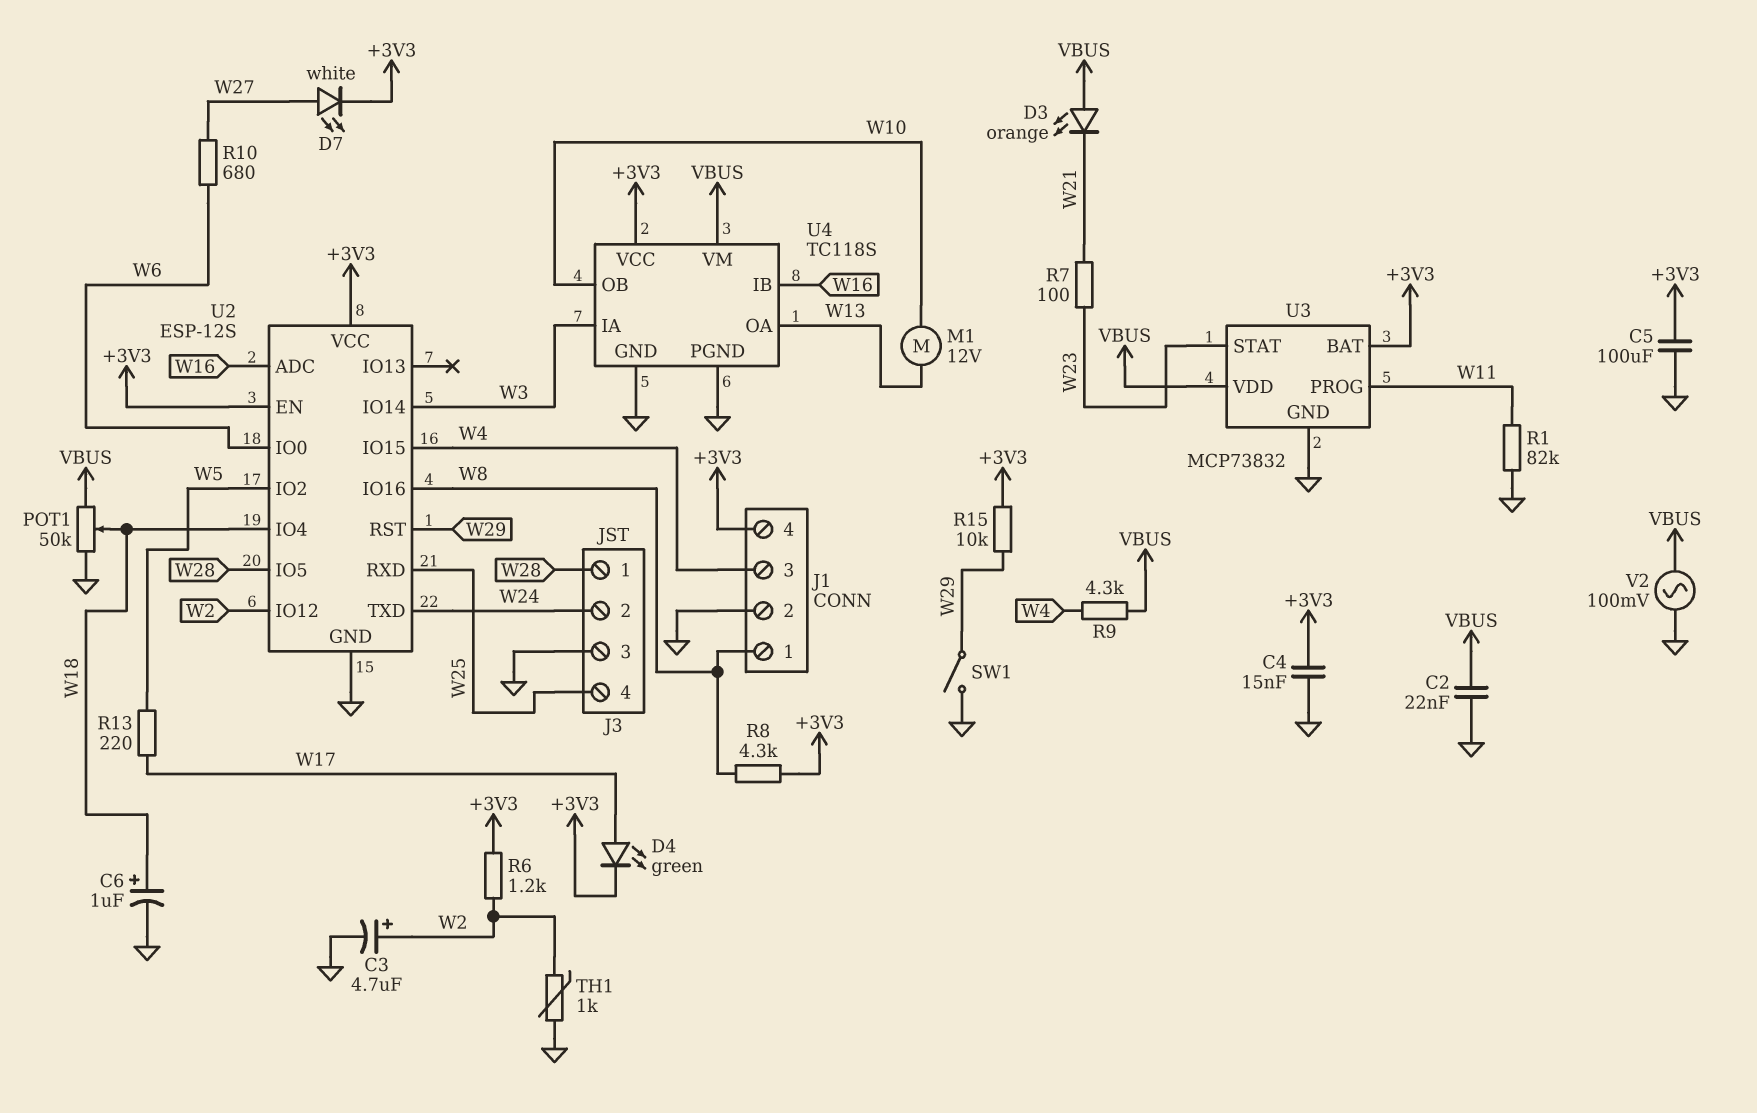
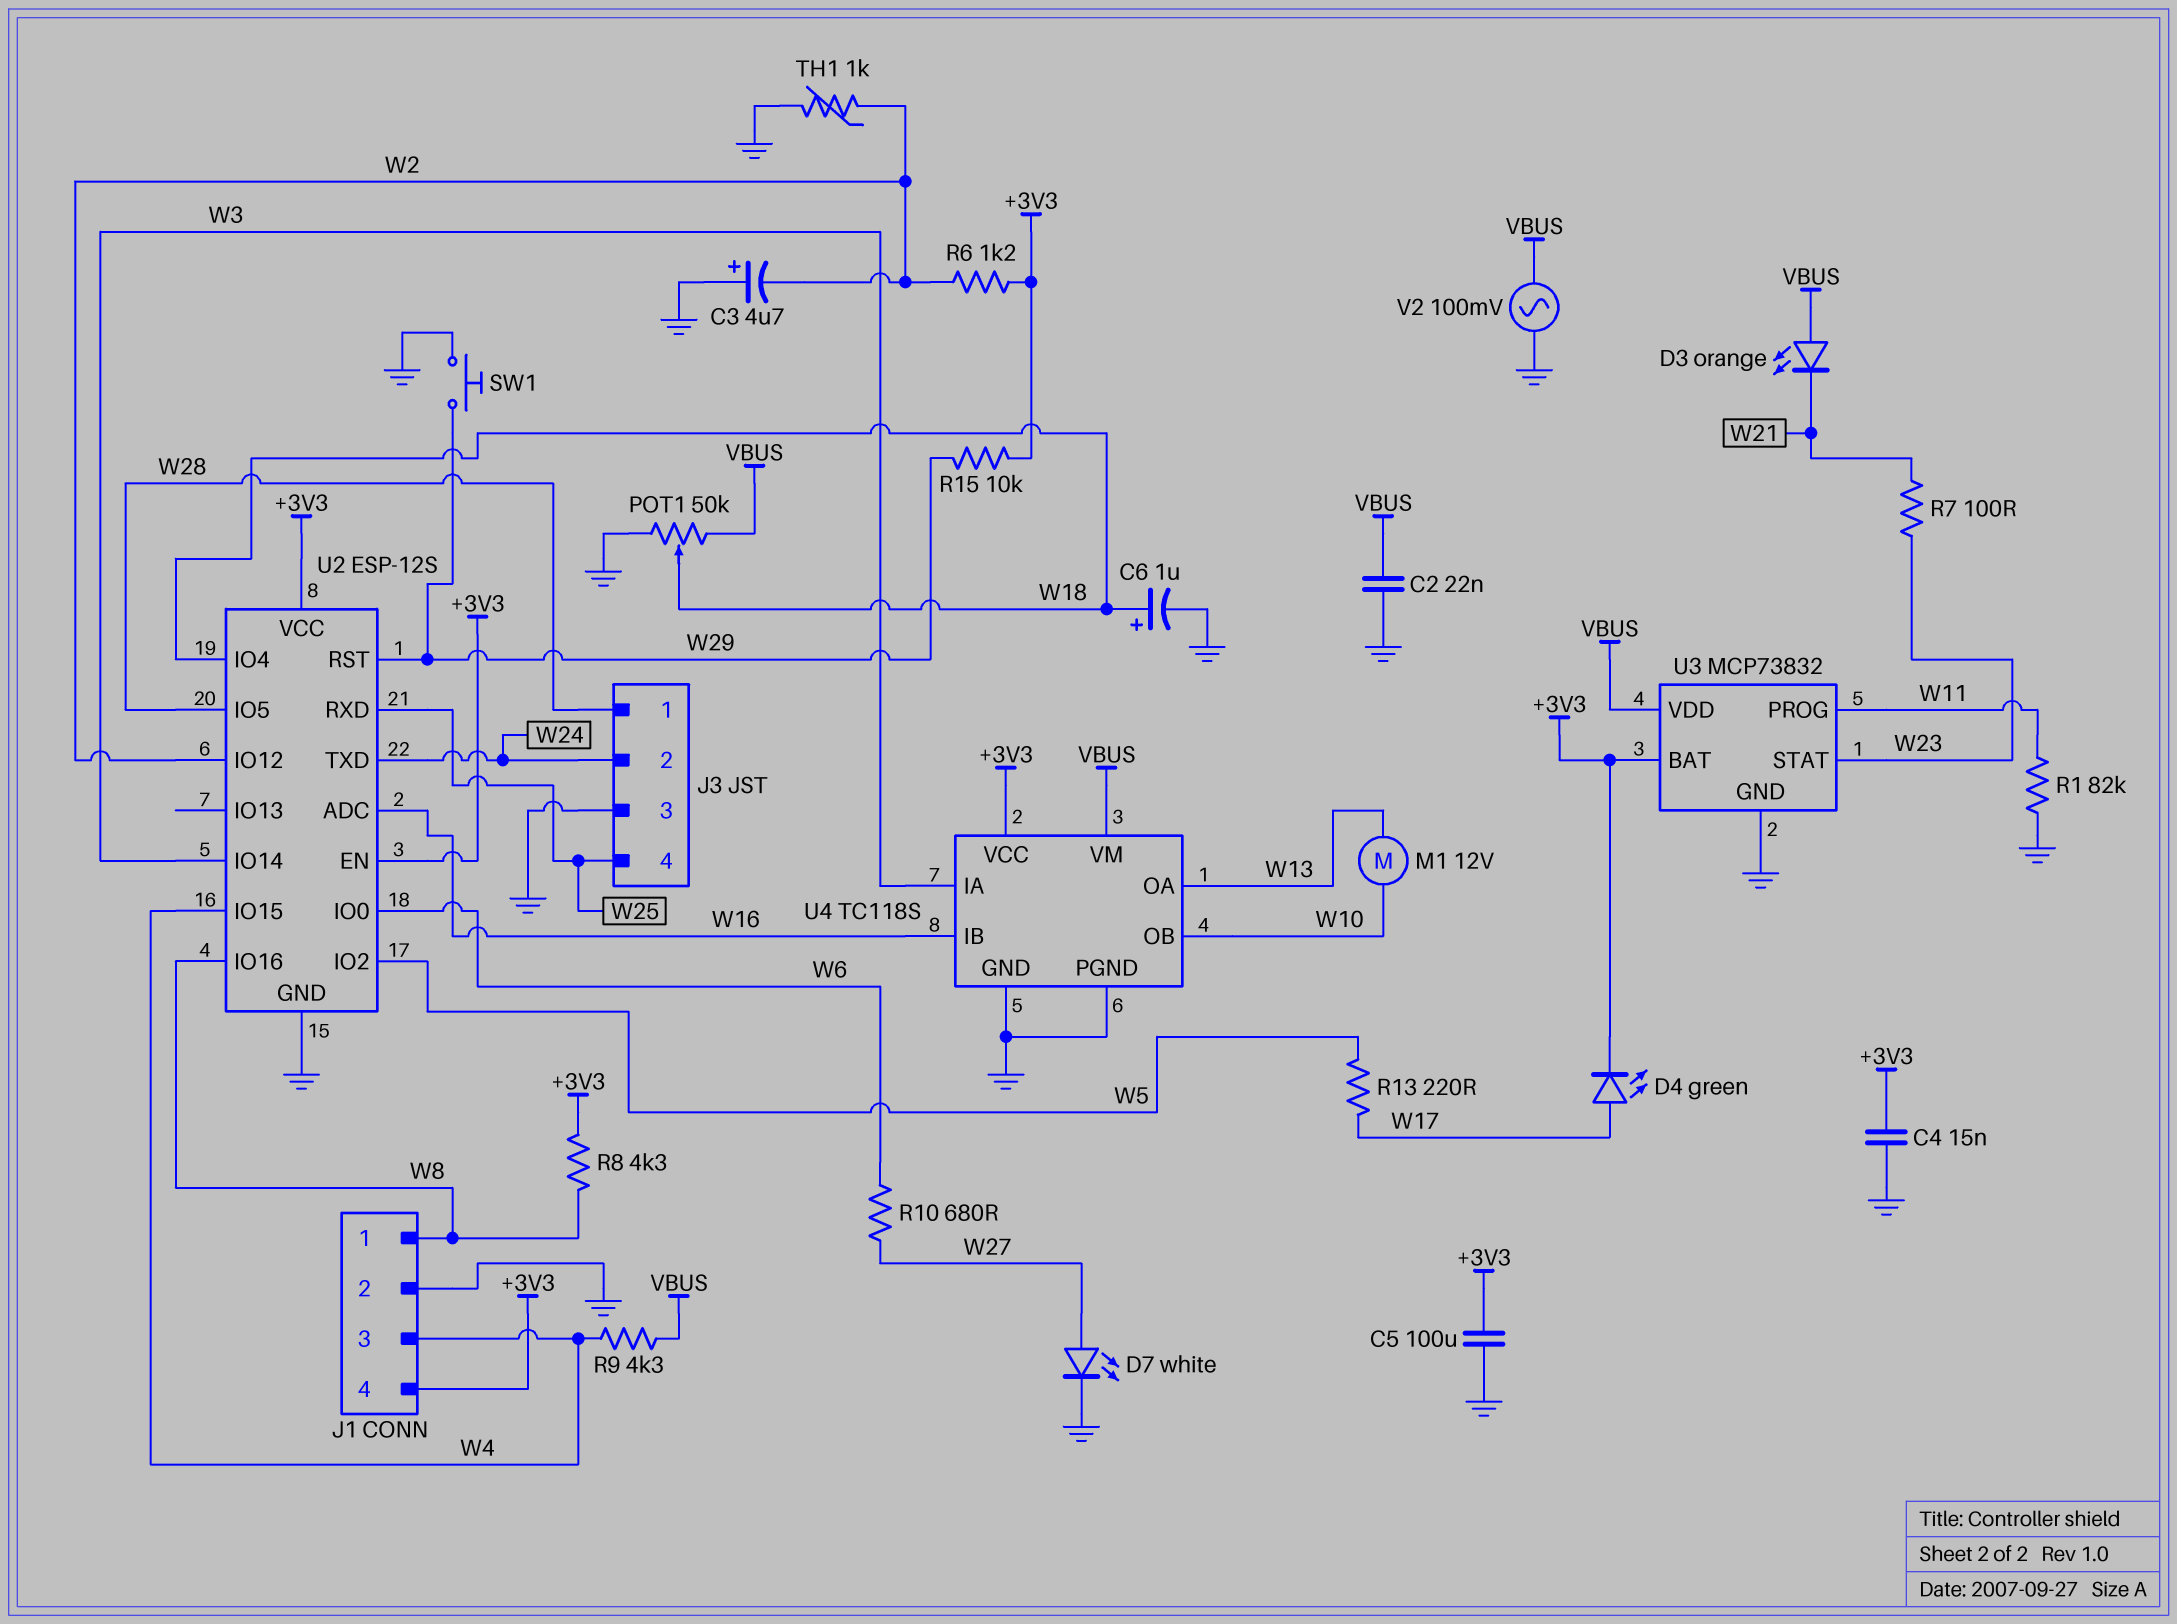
C3: 4.7uF (plus W2, minus GND) -> 4.7uF (plus GND, minus W2)
D7: LED white (A W27, K +3V3) -> LED white (A W27, K GND)
SW1: switch (GND, W29) -> button (GND, W29)

